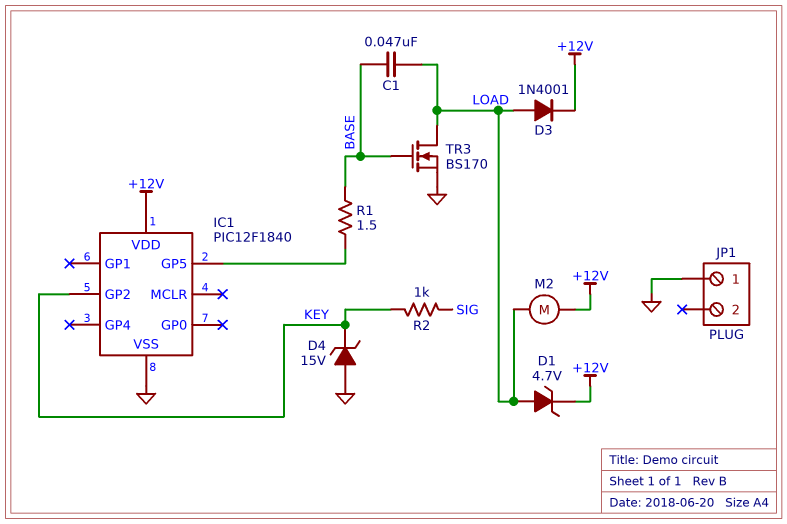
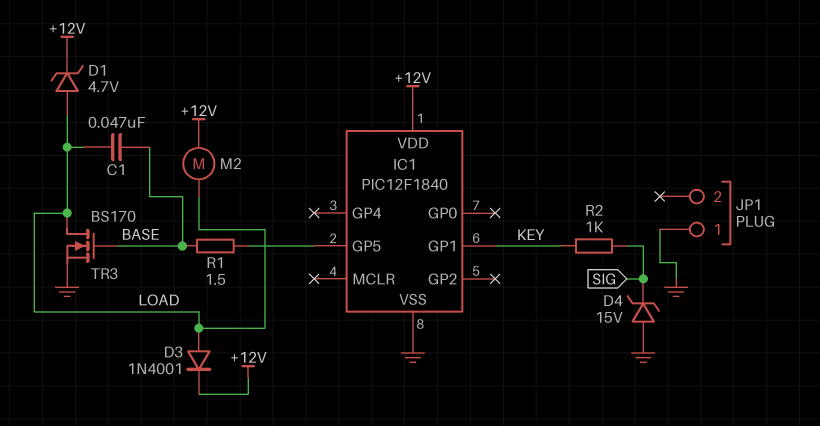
D4: zener 15V (A GND, K KEY) -> zener 15V (A GND, K SIG)
IC1 pin GP1: none -> KEY
IC1 pin GP2: KEY -> none

